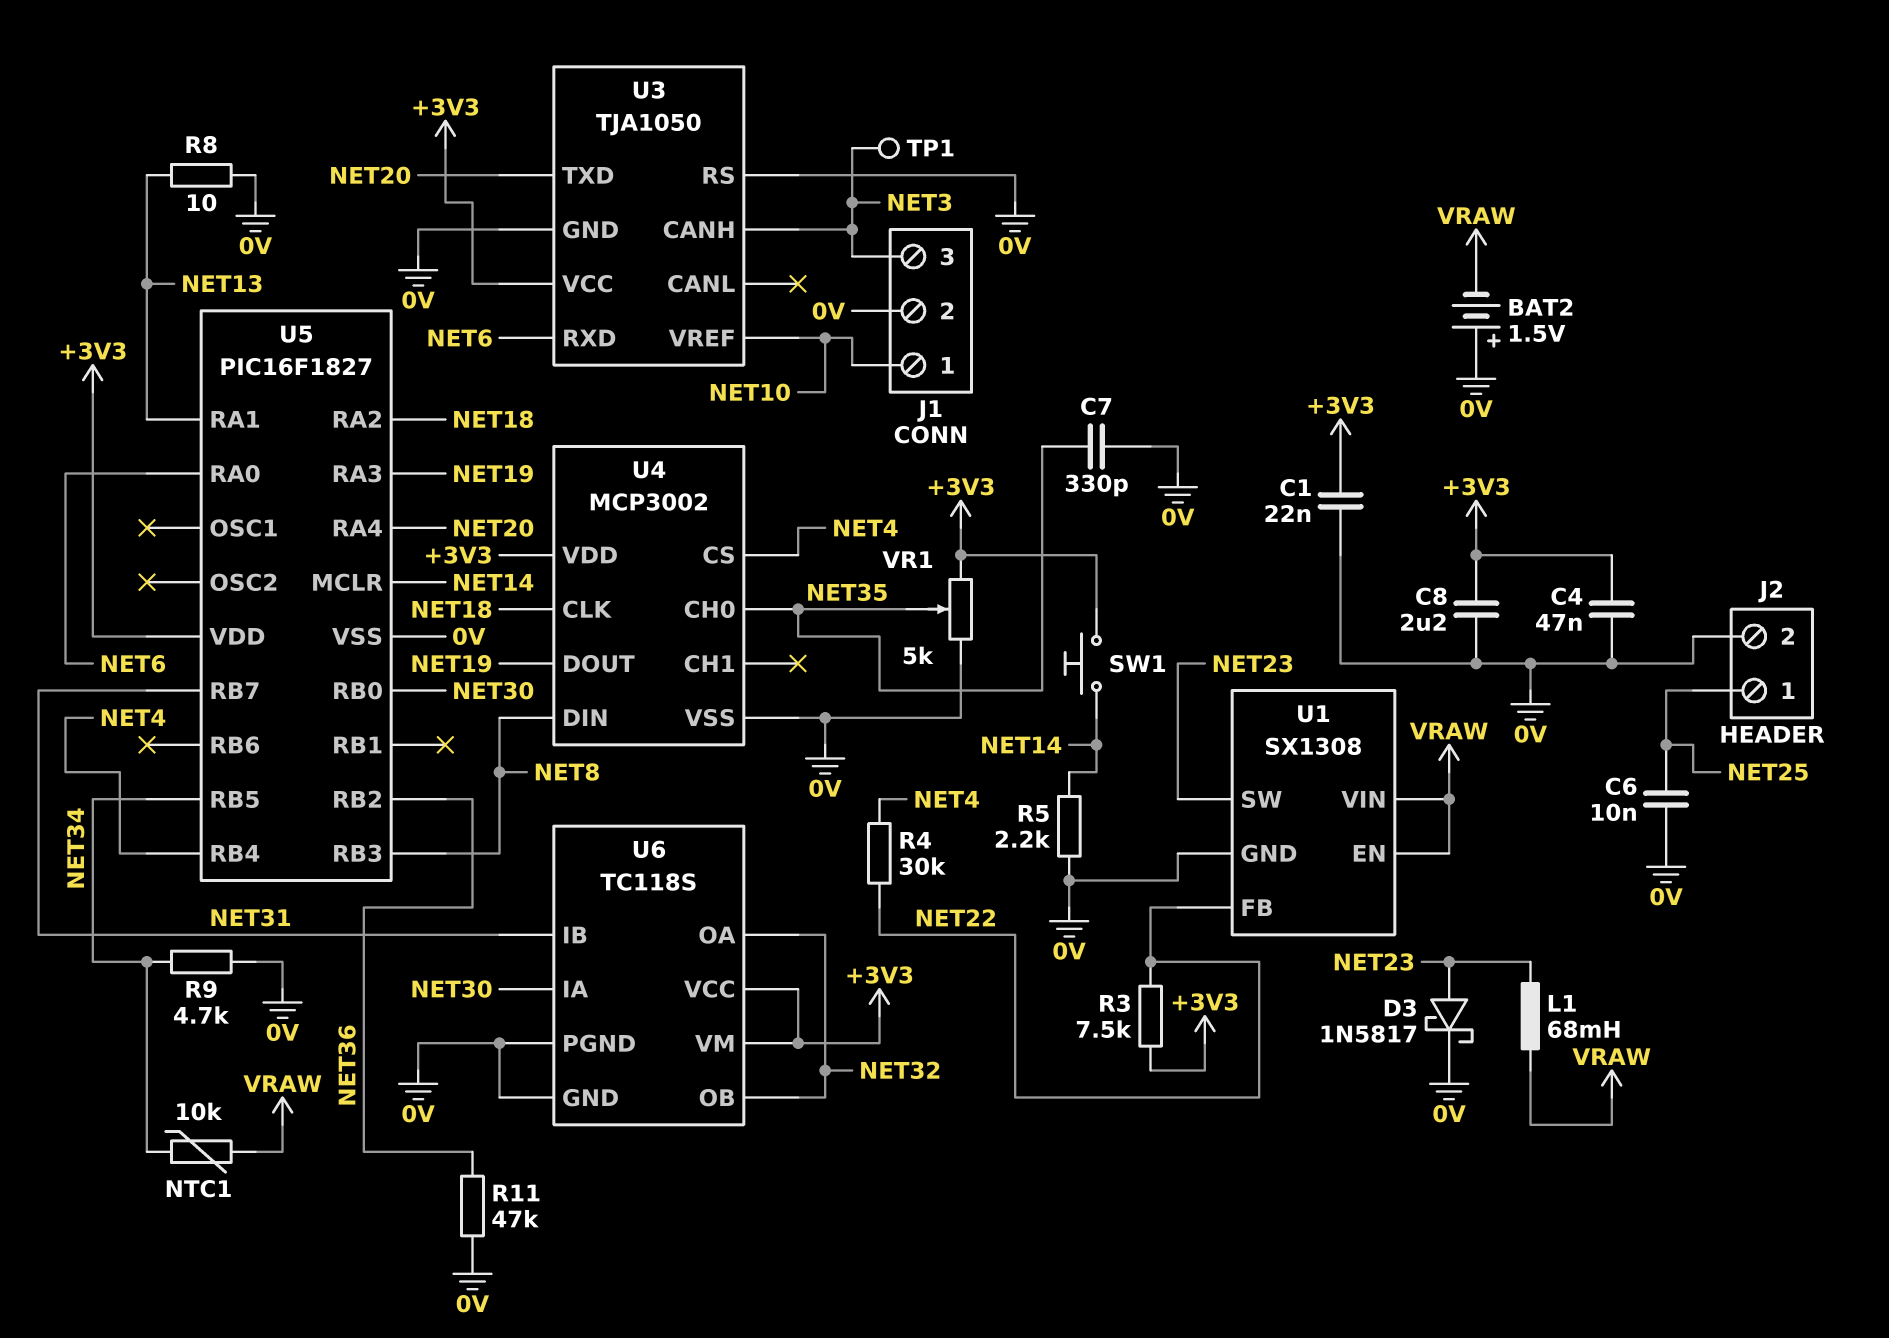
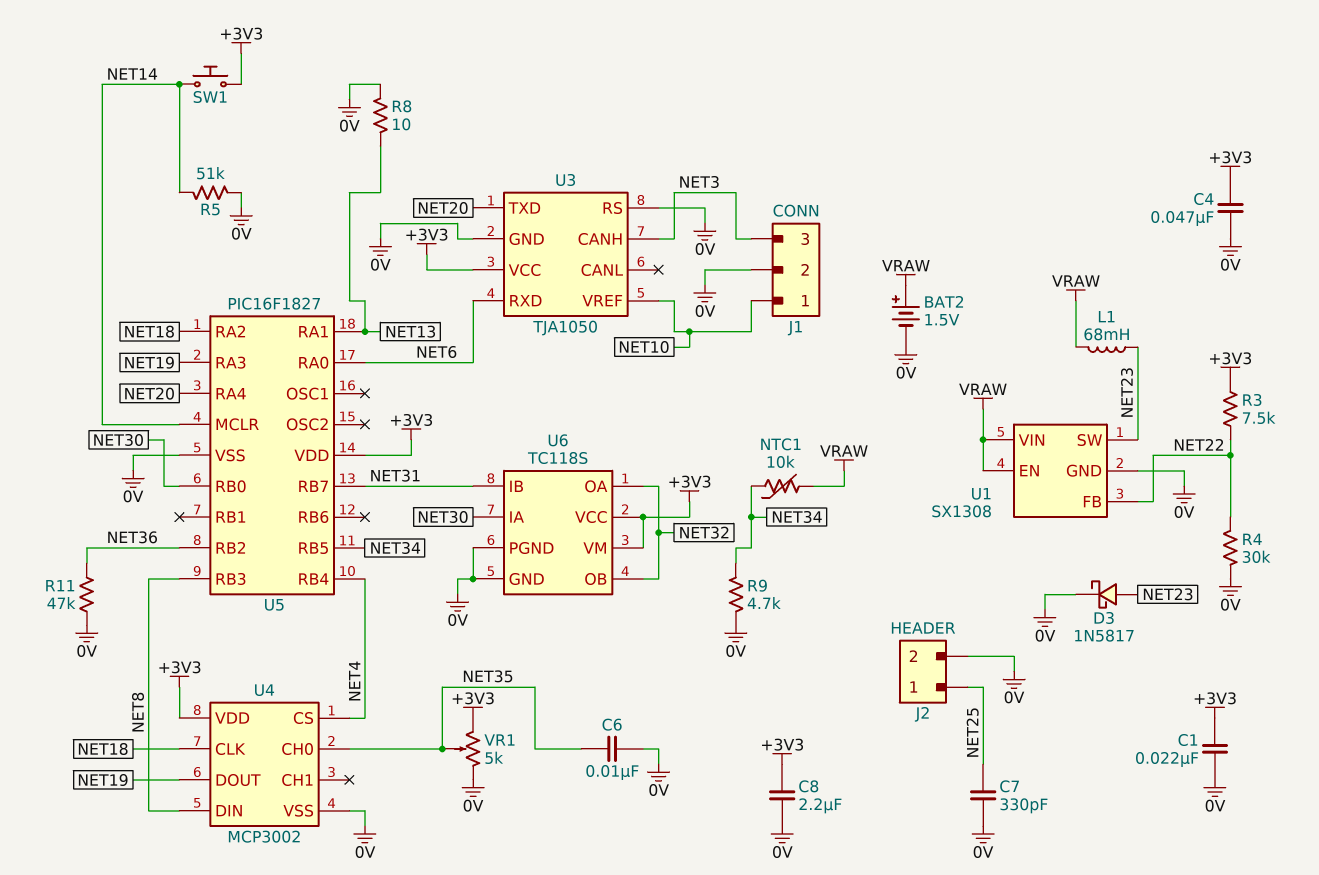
BAT2: 1.5V (plus 0V, minus VRAW) -> 1.5V (plus VRAW, minus 0V)
C6: 10nF (0V, NET25) -> 10nF (0V, NET35)
C7: 330pF (0V, NET35) -> 330pF (0V, NET25)
R4: 30k (NET4, NET22) -> 30k (0V, NET22)
R5: 2.2k (0V, NET14) -> 51k (0V, NET14)
TP1: test point (NET3) -> none

